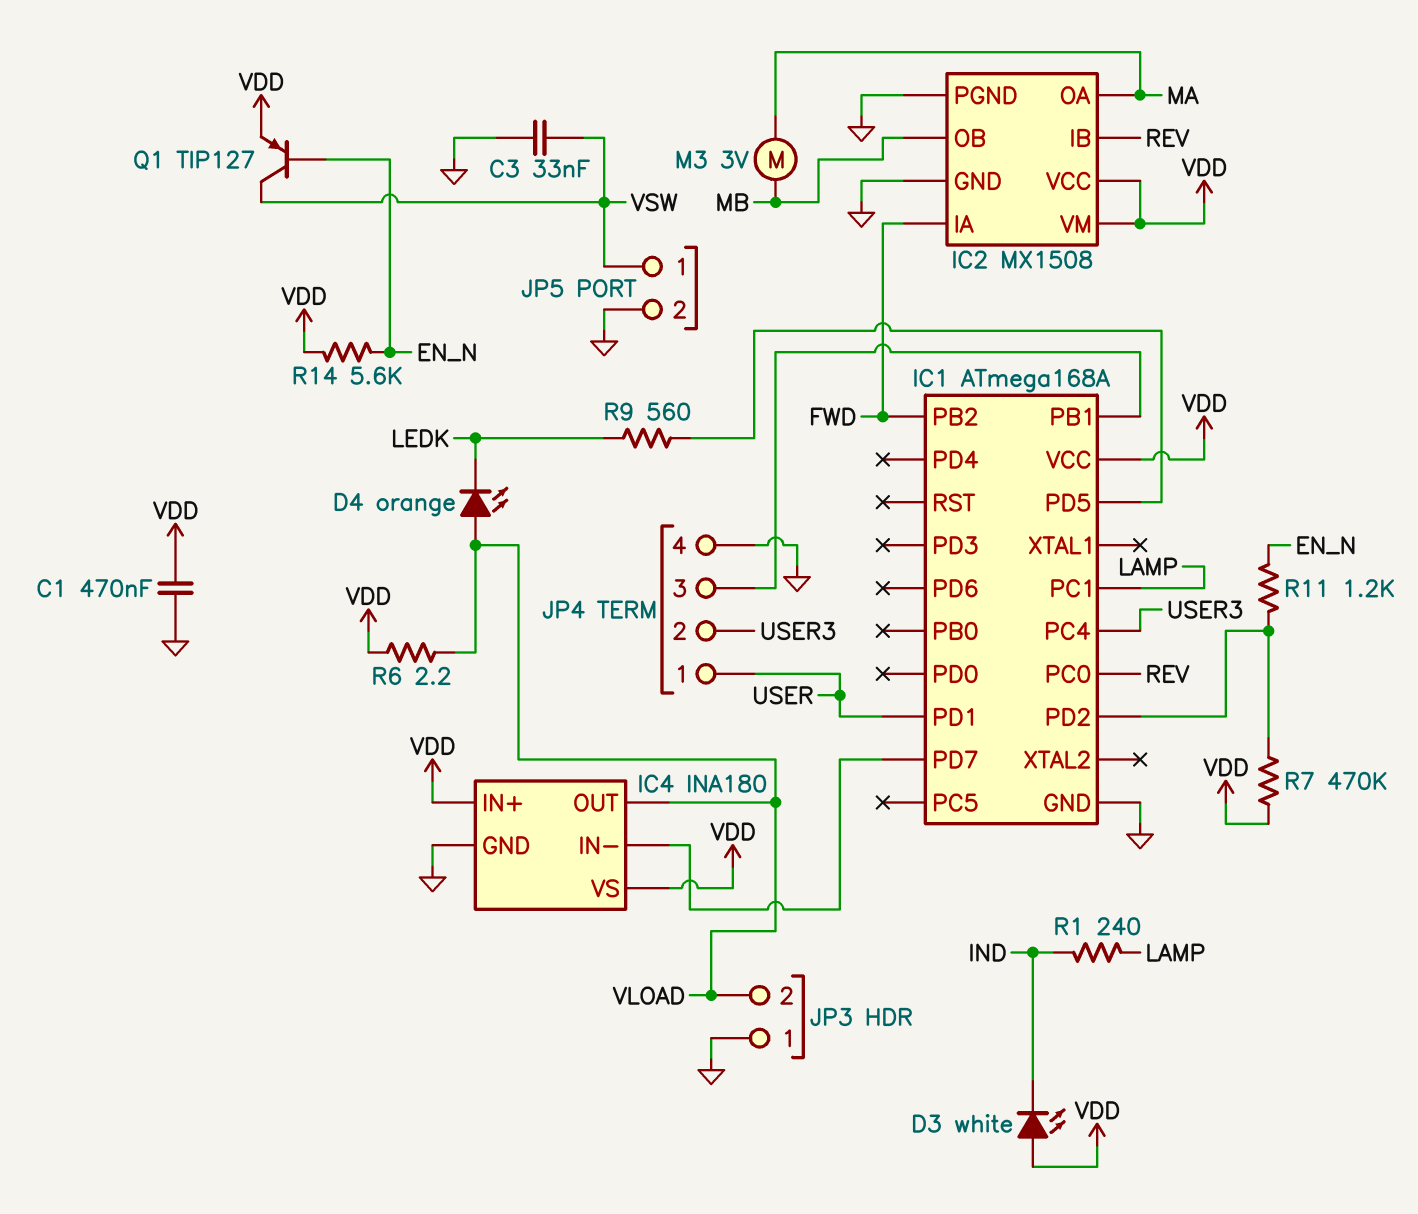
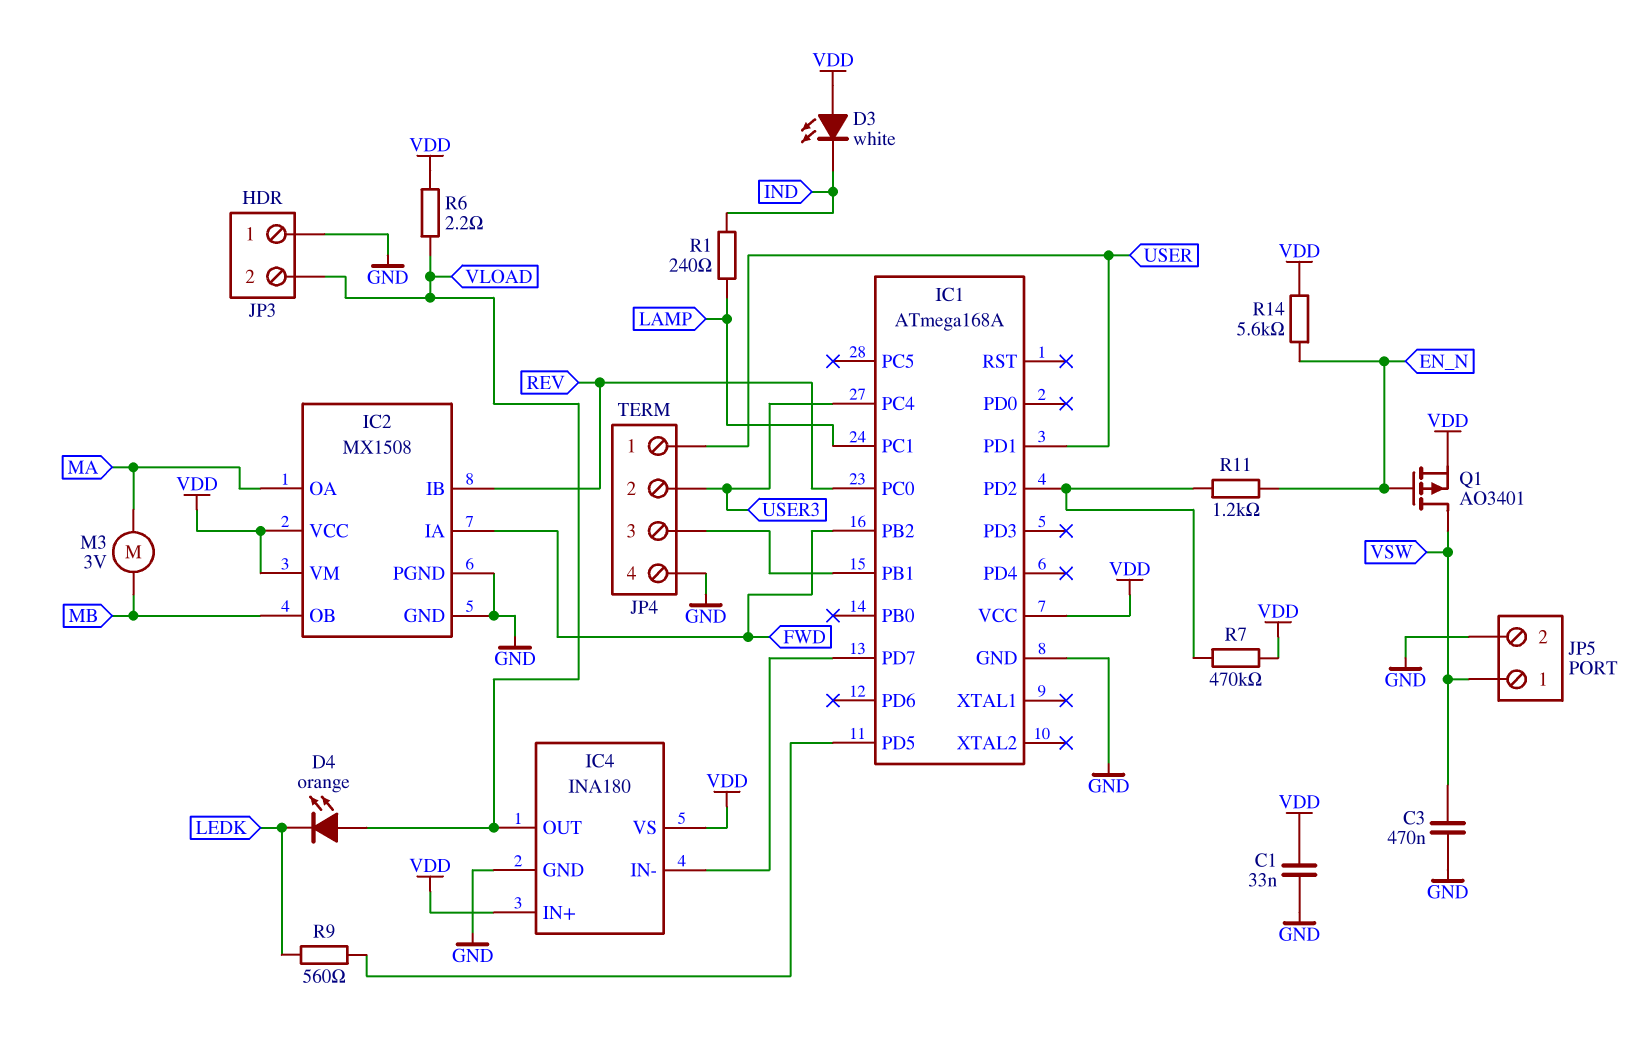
C1: 470nF (GND, VDD) -> 33nF (GND, VDD)
C3: 33nF (GND, VSW) -> 470nF (GND, VSW)
Q1: PNP TIP127 (B EN_N, C VSW, E VDD) -> PMOS AO3401 (G EN_N, D VSW, S VDD)

